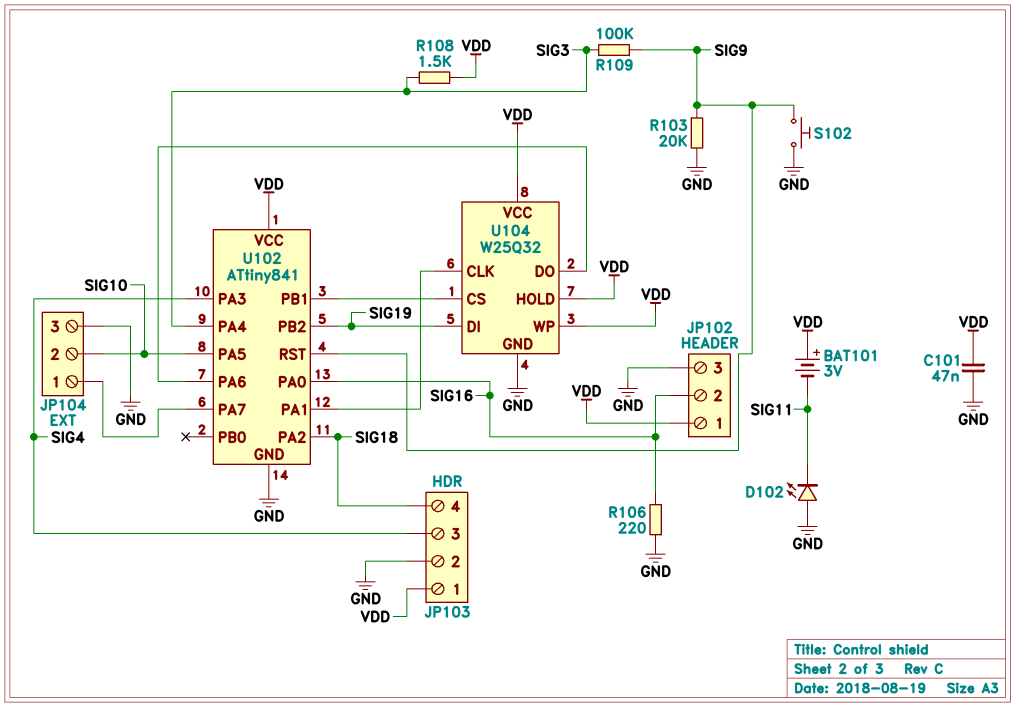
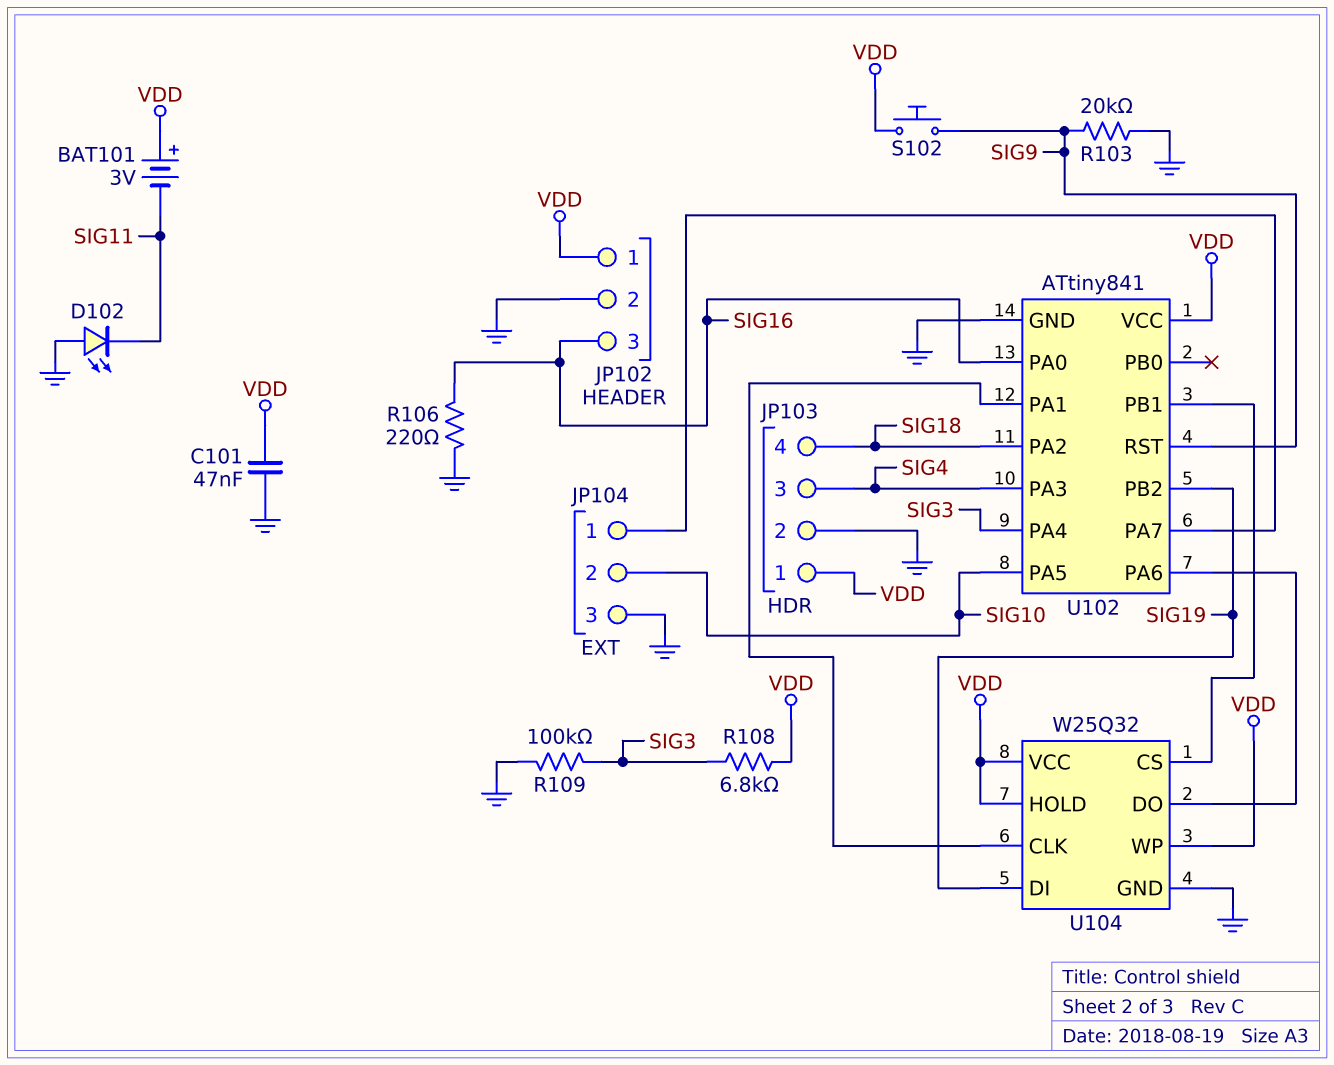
JP102 pin 2: SIG16 -> GND
JP102 pin 3: GND -> SIG16
R108: 1.5k (SIG3, VDD) -> 6.8k (SIG3, VDD)
R109: 100k (SIG3, SIG9) -> 100k (GND, SIG3)
S102: button (GND, SIG9) -> button (SIG9, VDD)

